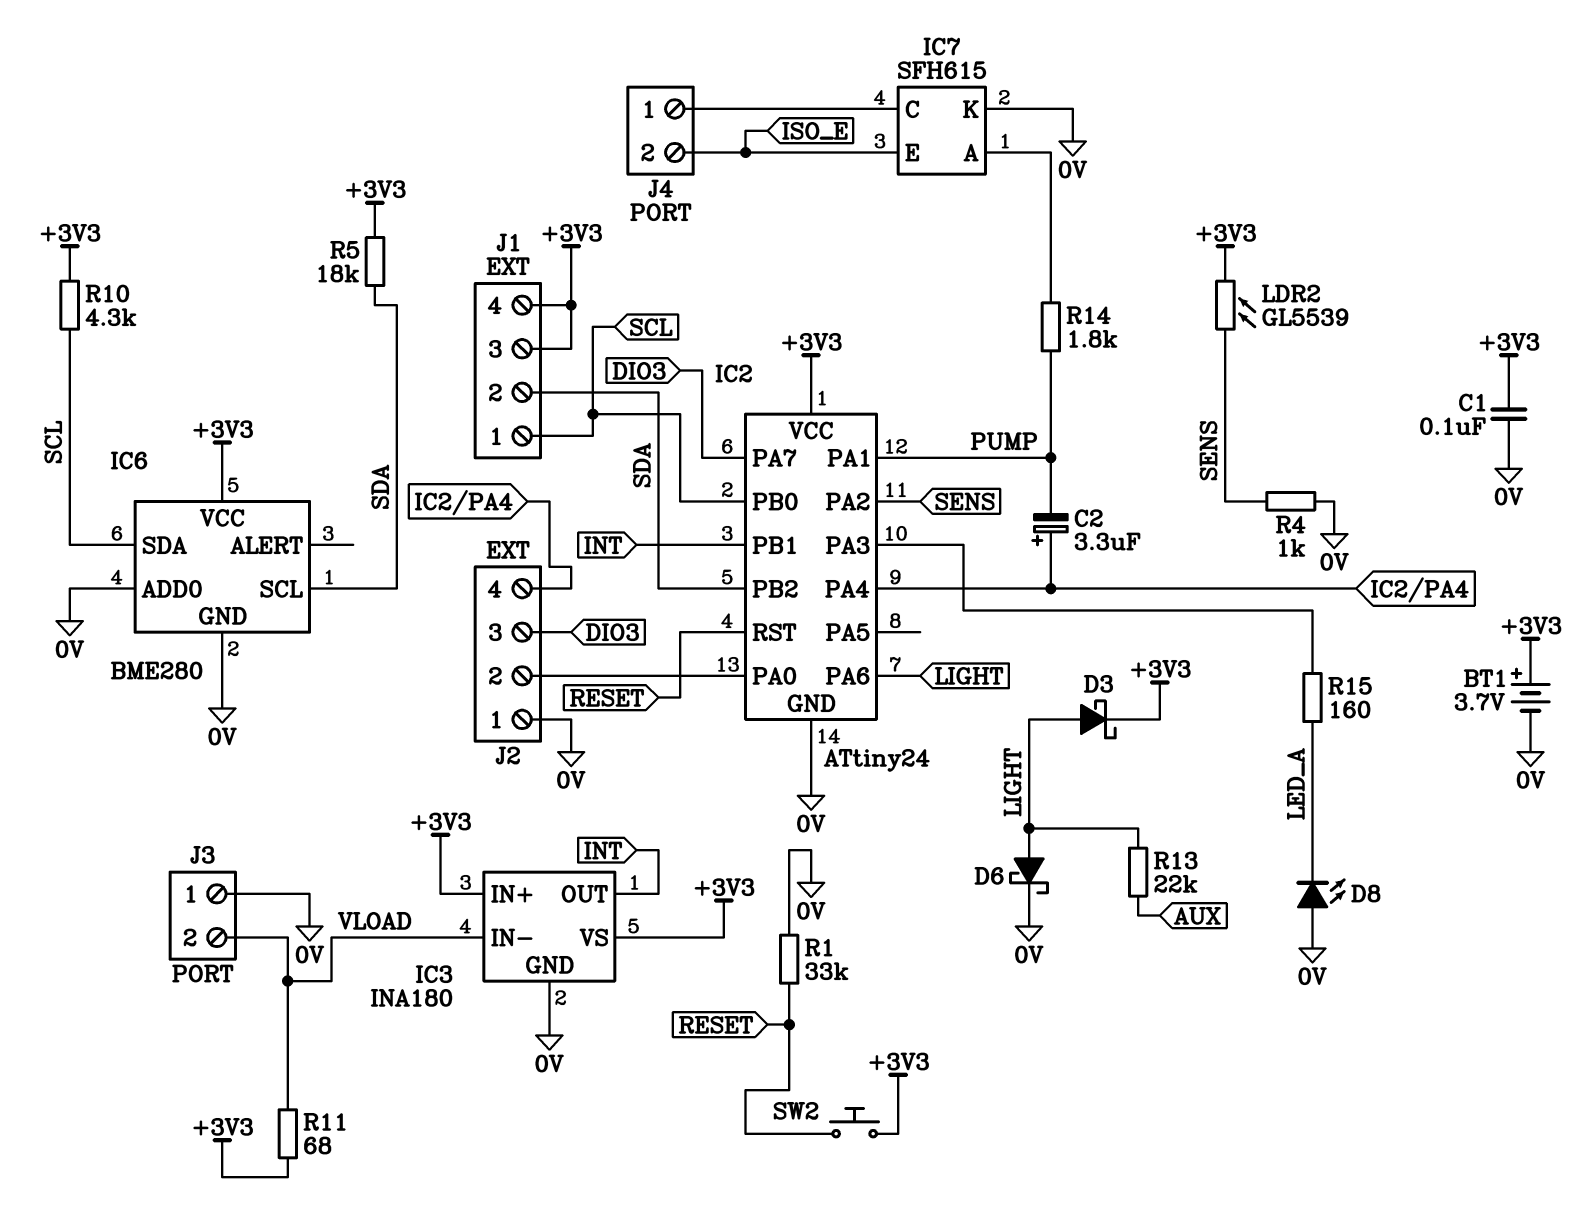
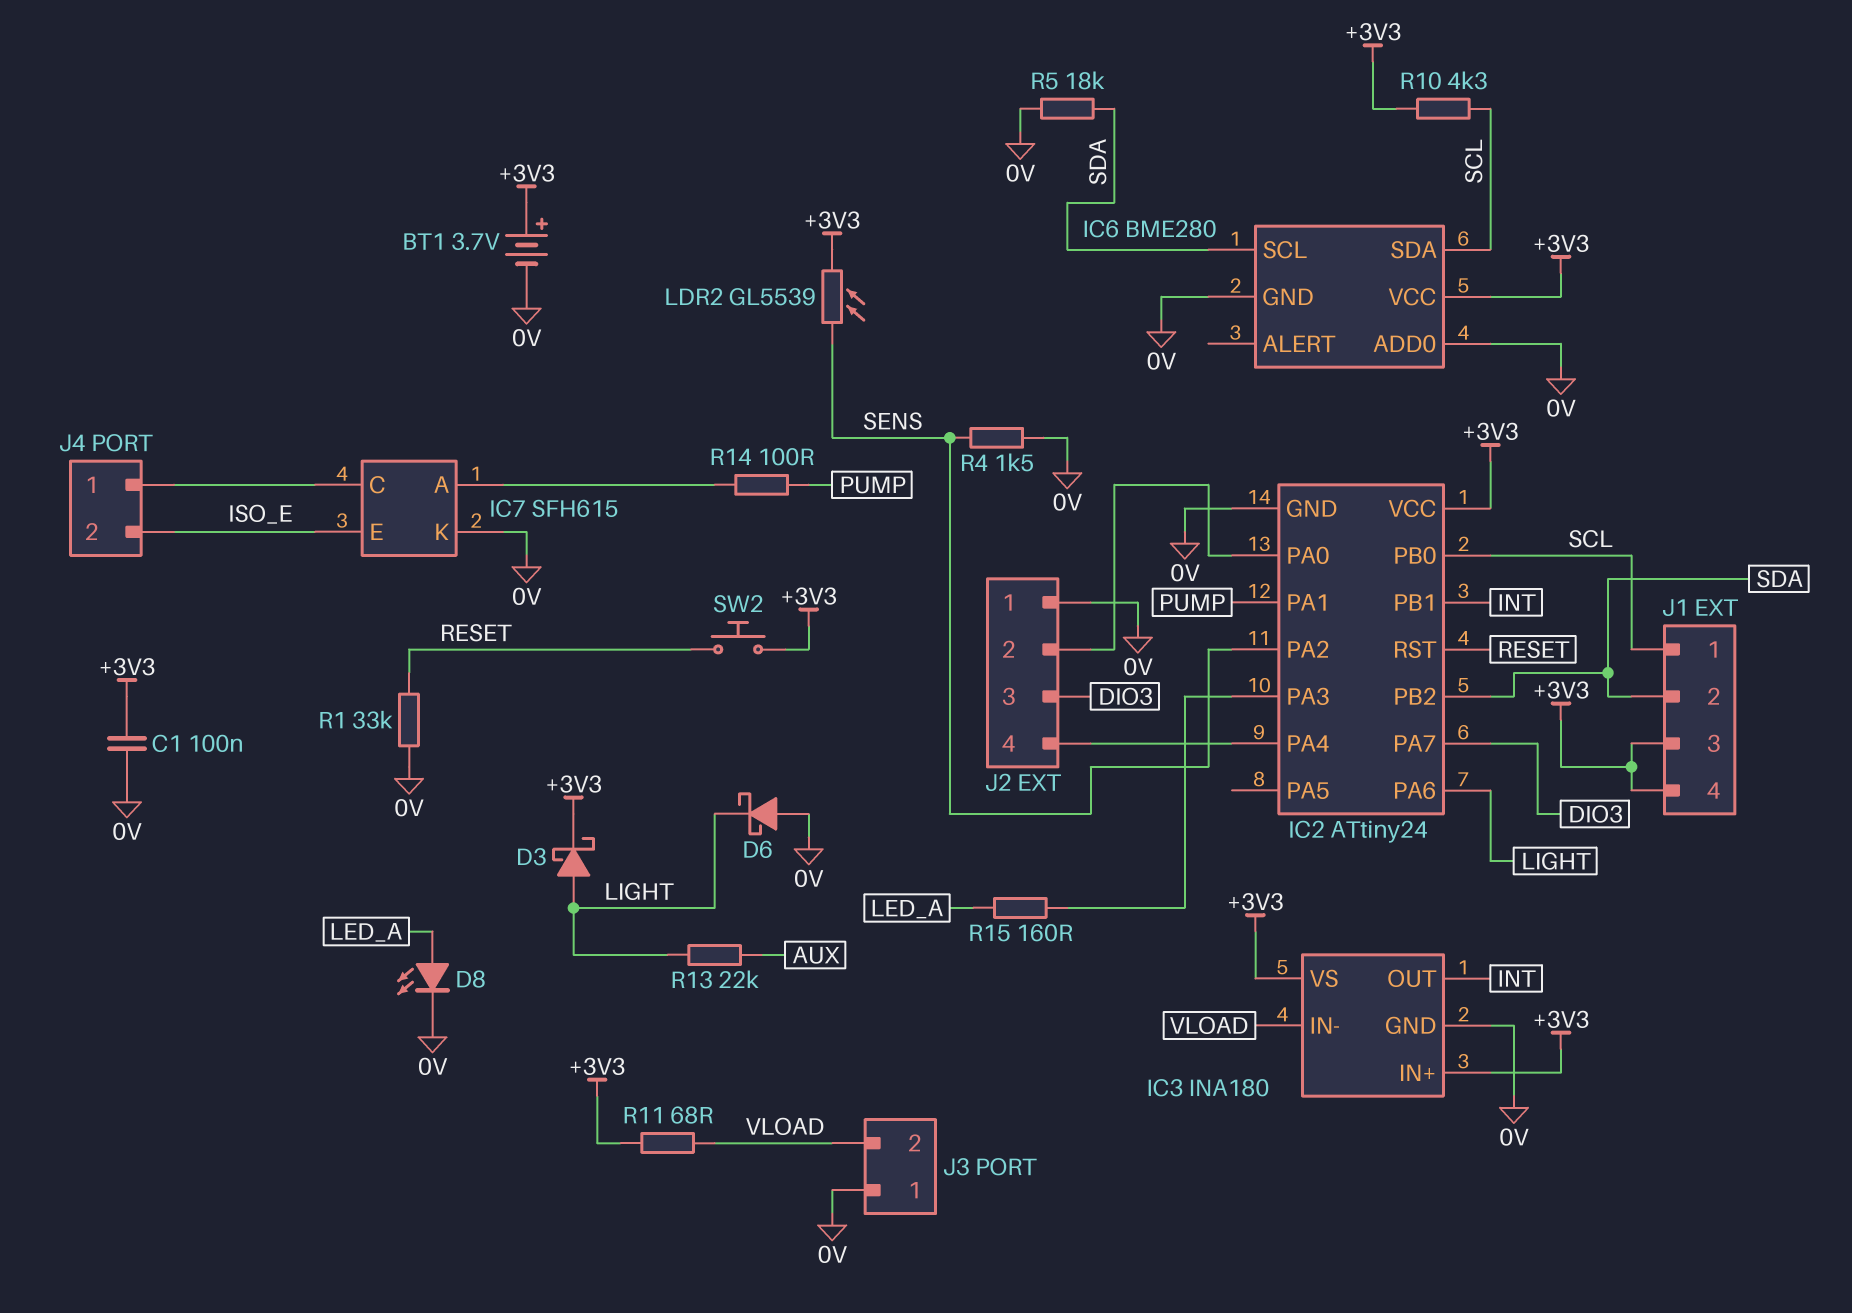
C2: 3.3uF (plus IC2/PA4, minus PUMP) -> none
D6: schottky (A LIGHT, K 0V) -> schottky (A 0V, K LIGHT)
D8: LED (A 0V, K LED_A) -> LED (A LED_A, K 0V)
R4: 1k (0V, SENS) -> 1.5k (0V, SENS)
R5: 18k (+3V3, SDA) -> 18k (0V, SDA)
R14: 1.8k (IC7/A, PUMP) -> 100 (IC7/A, PUMP)

